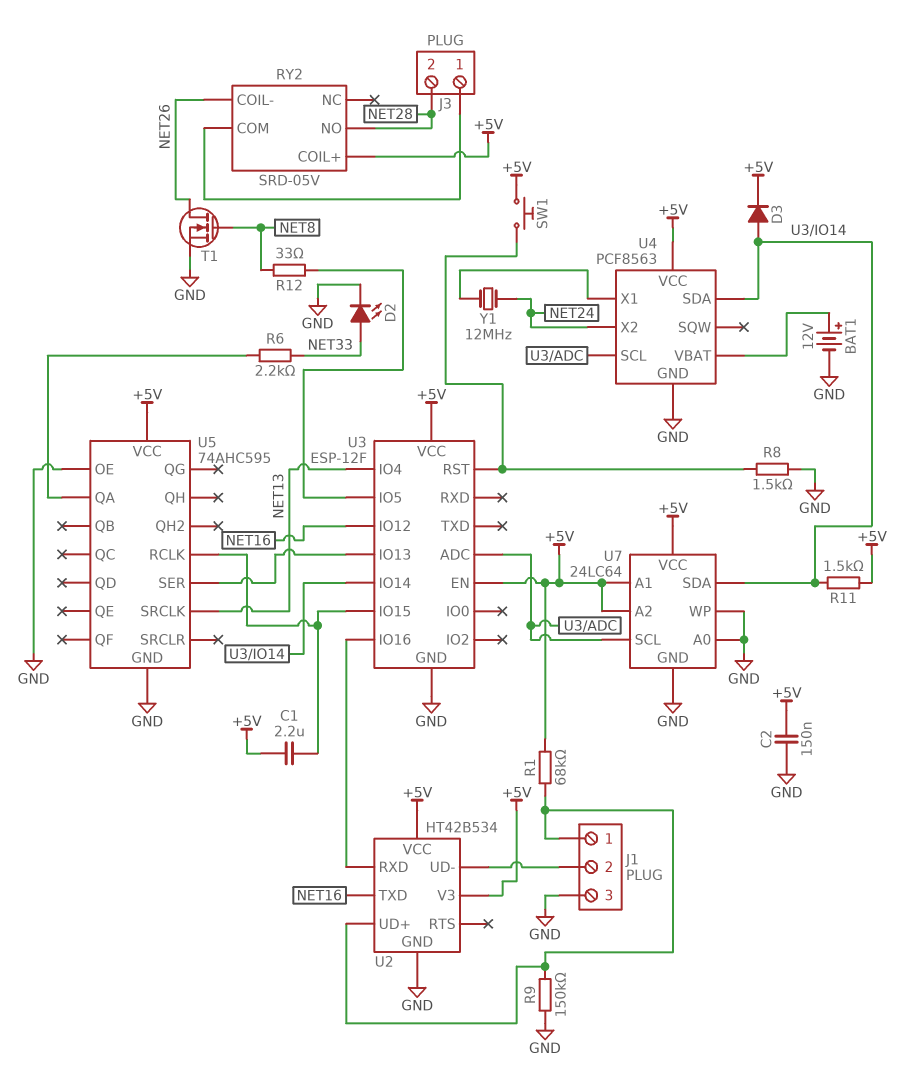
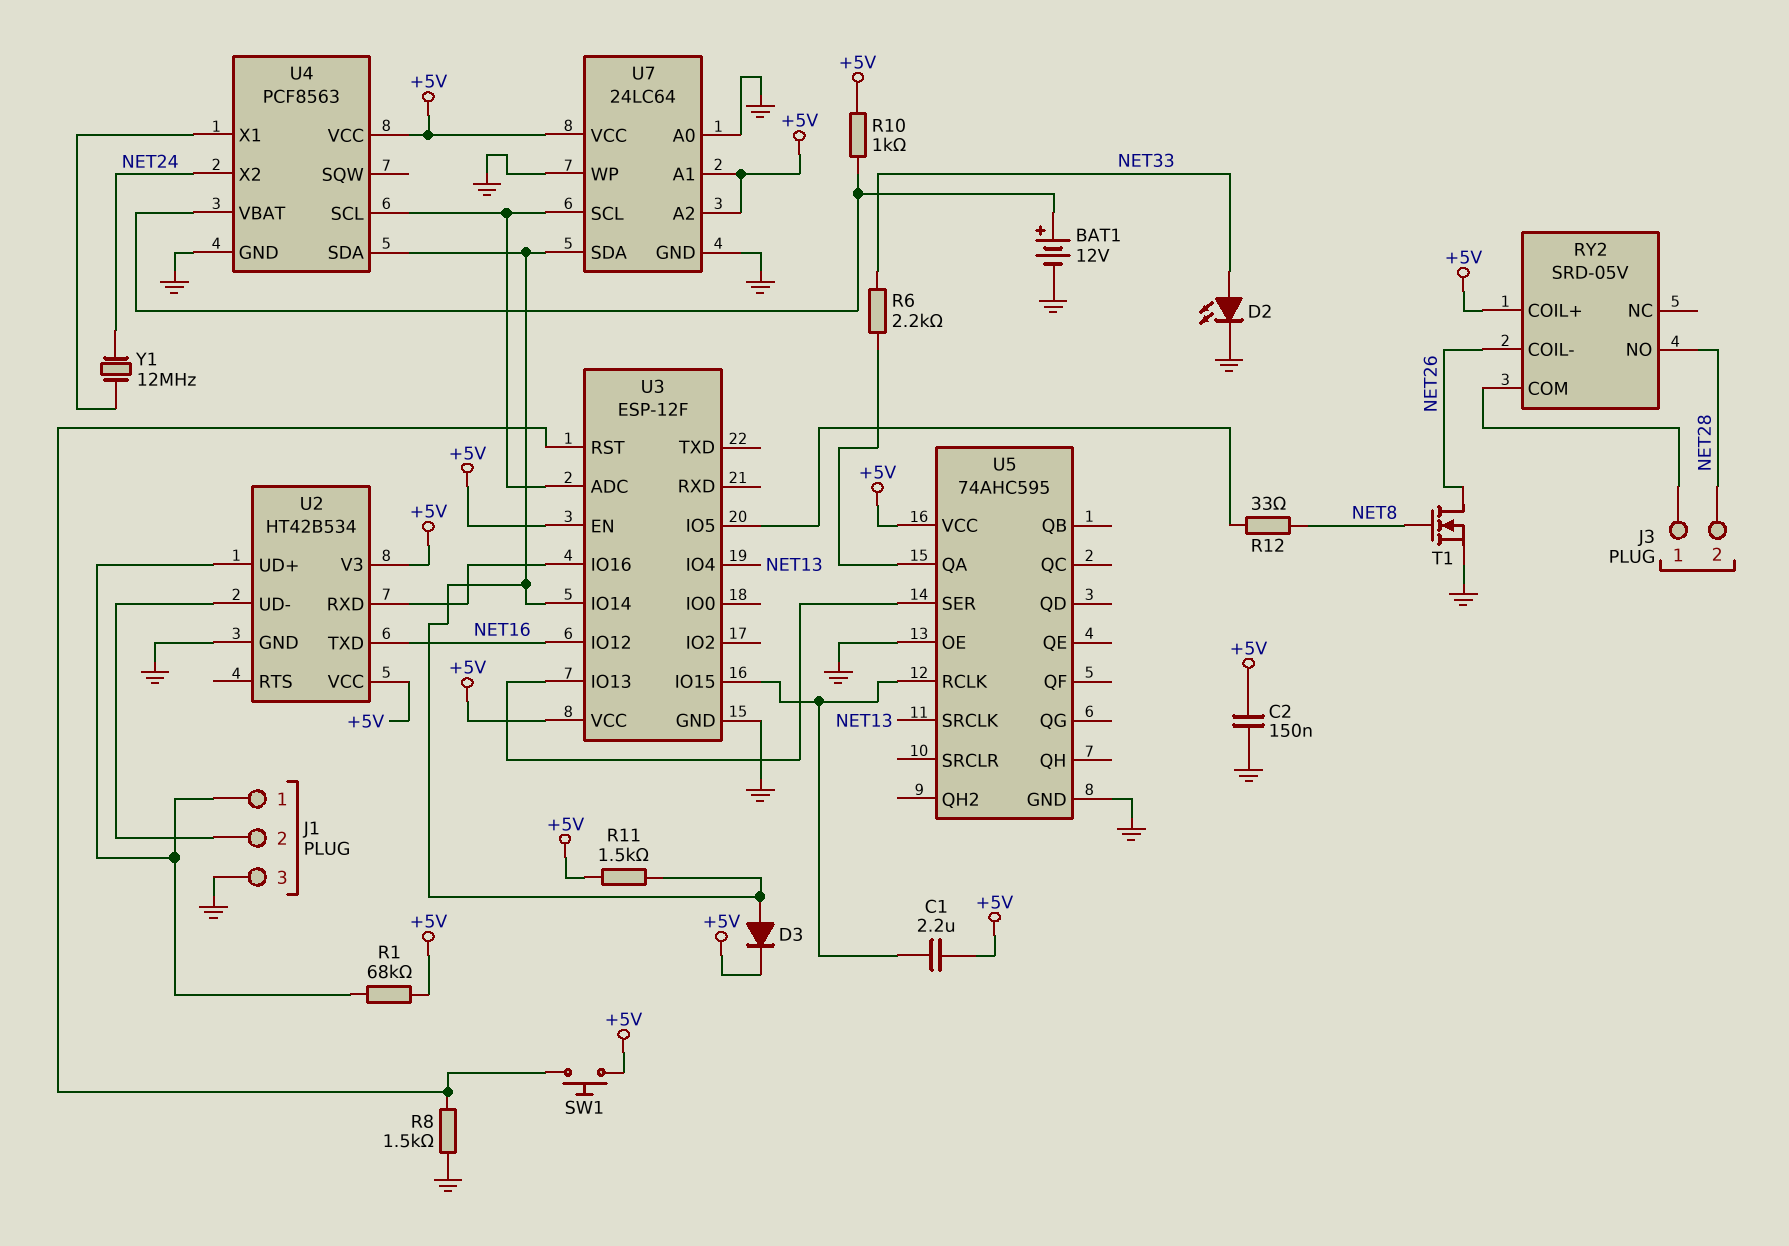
R9: 150k (GND, J1/1) -> none
R10: none -> 1k (+5V, U4/VBAT)

